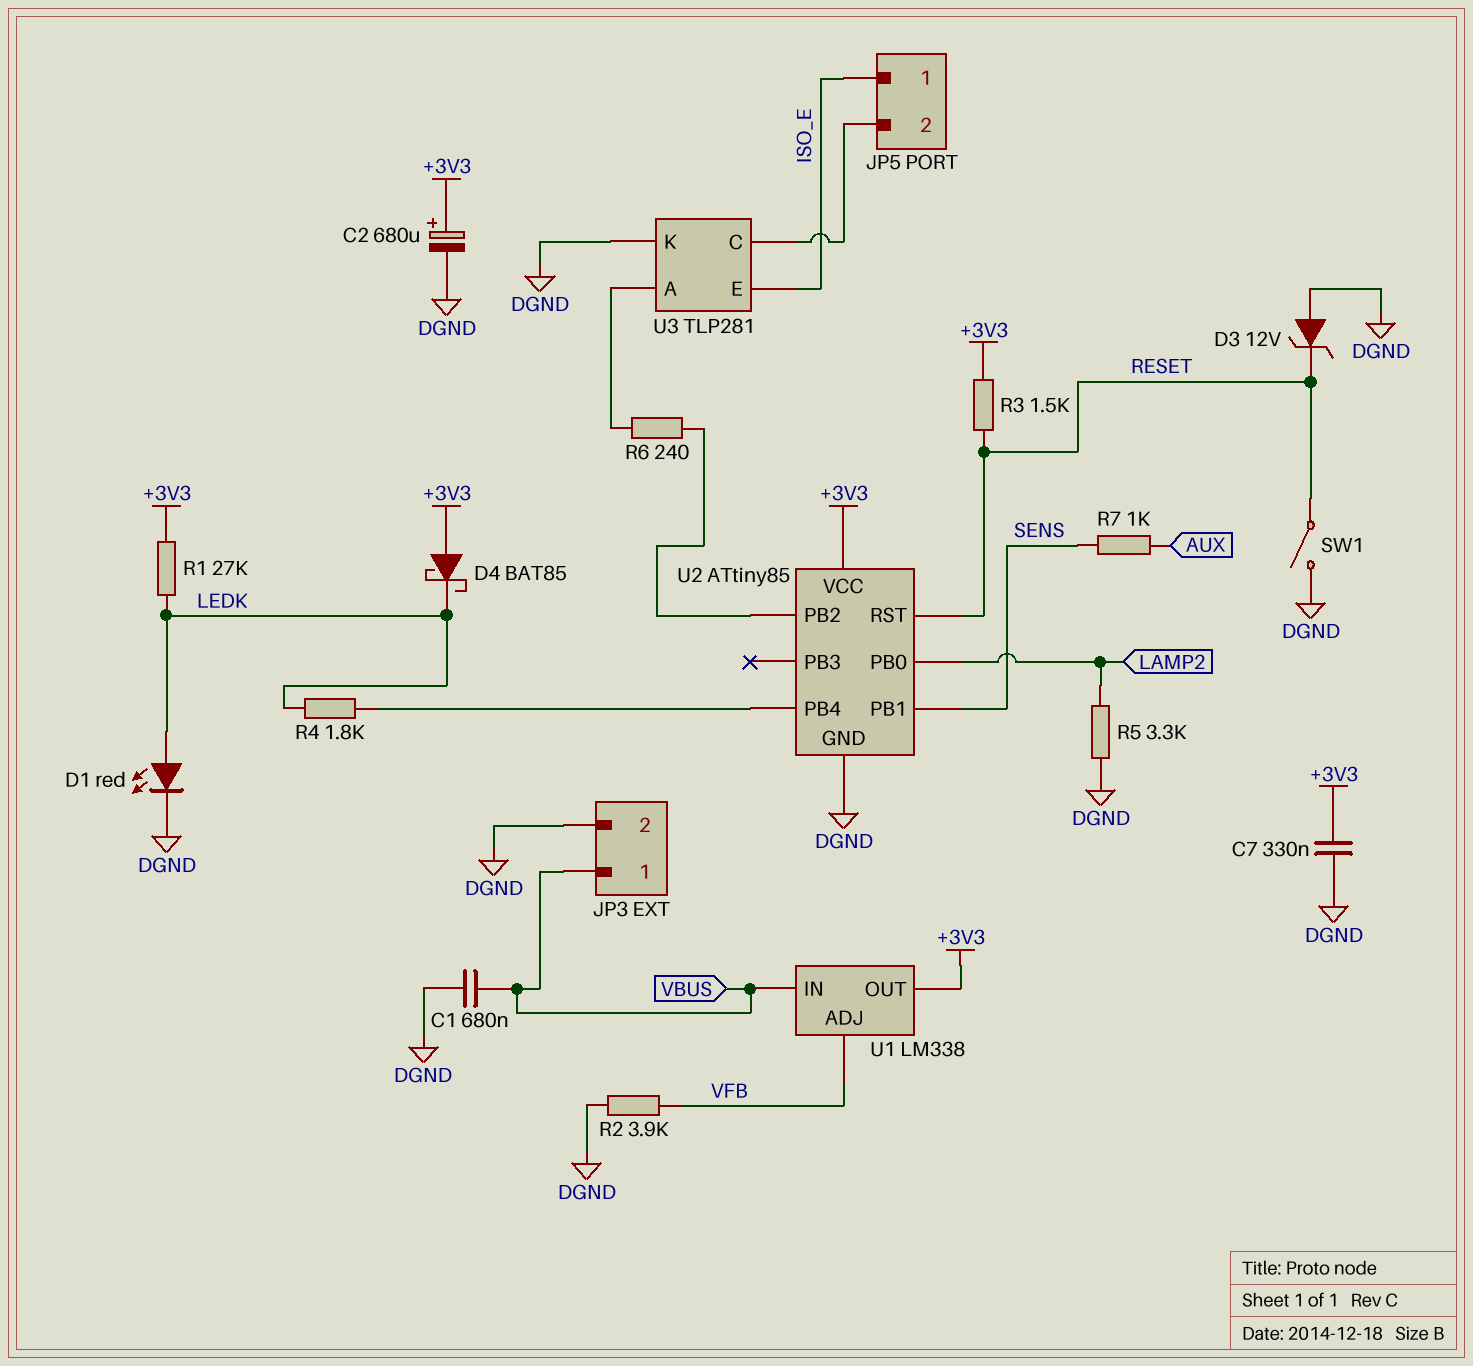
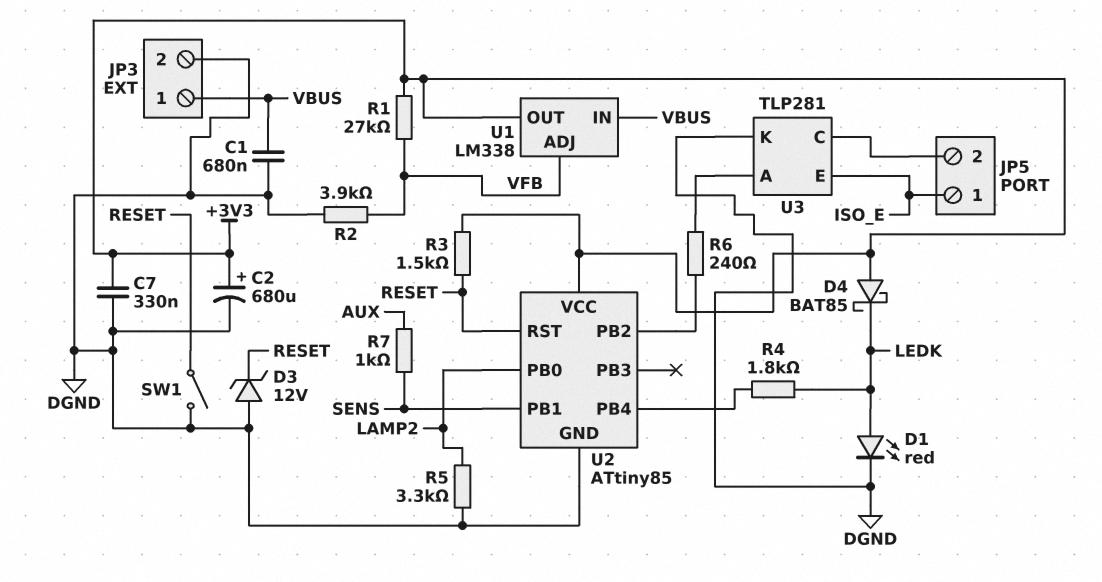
R1: 27k (+3V3, LEDK) -> 27k (+3V3, VFB)

